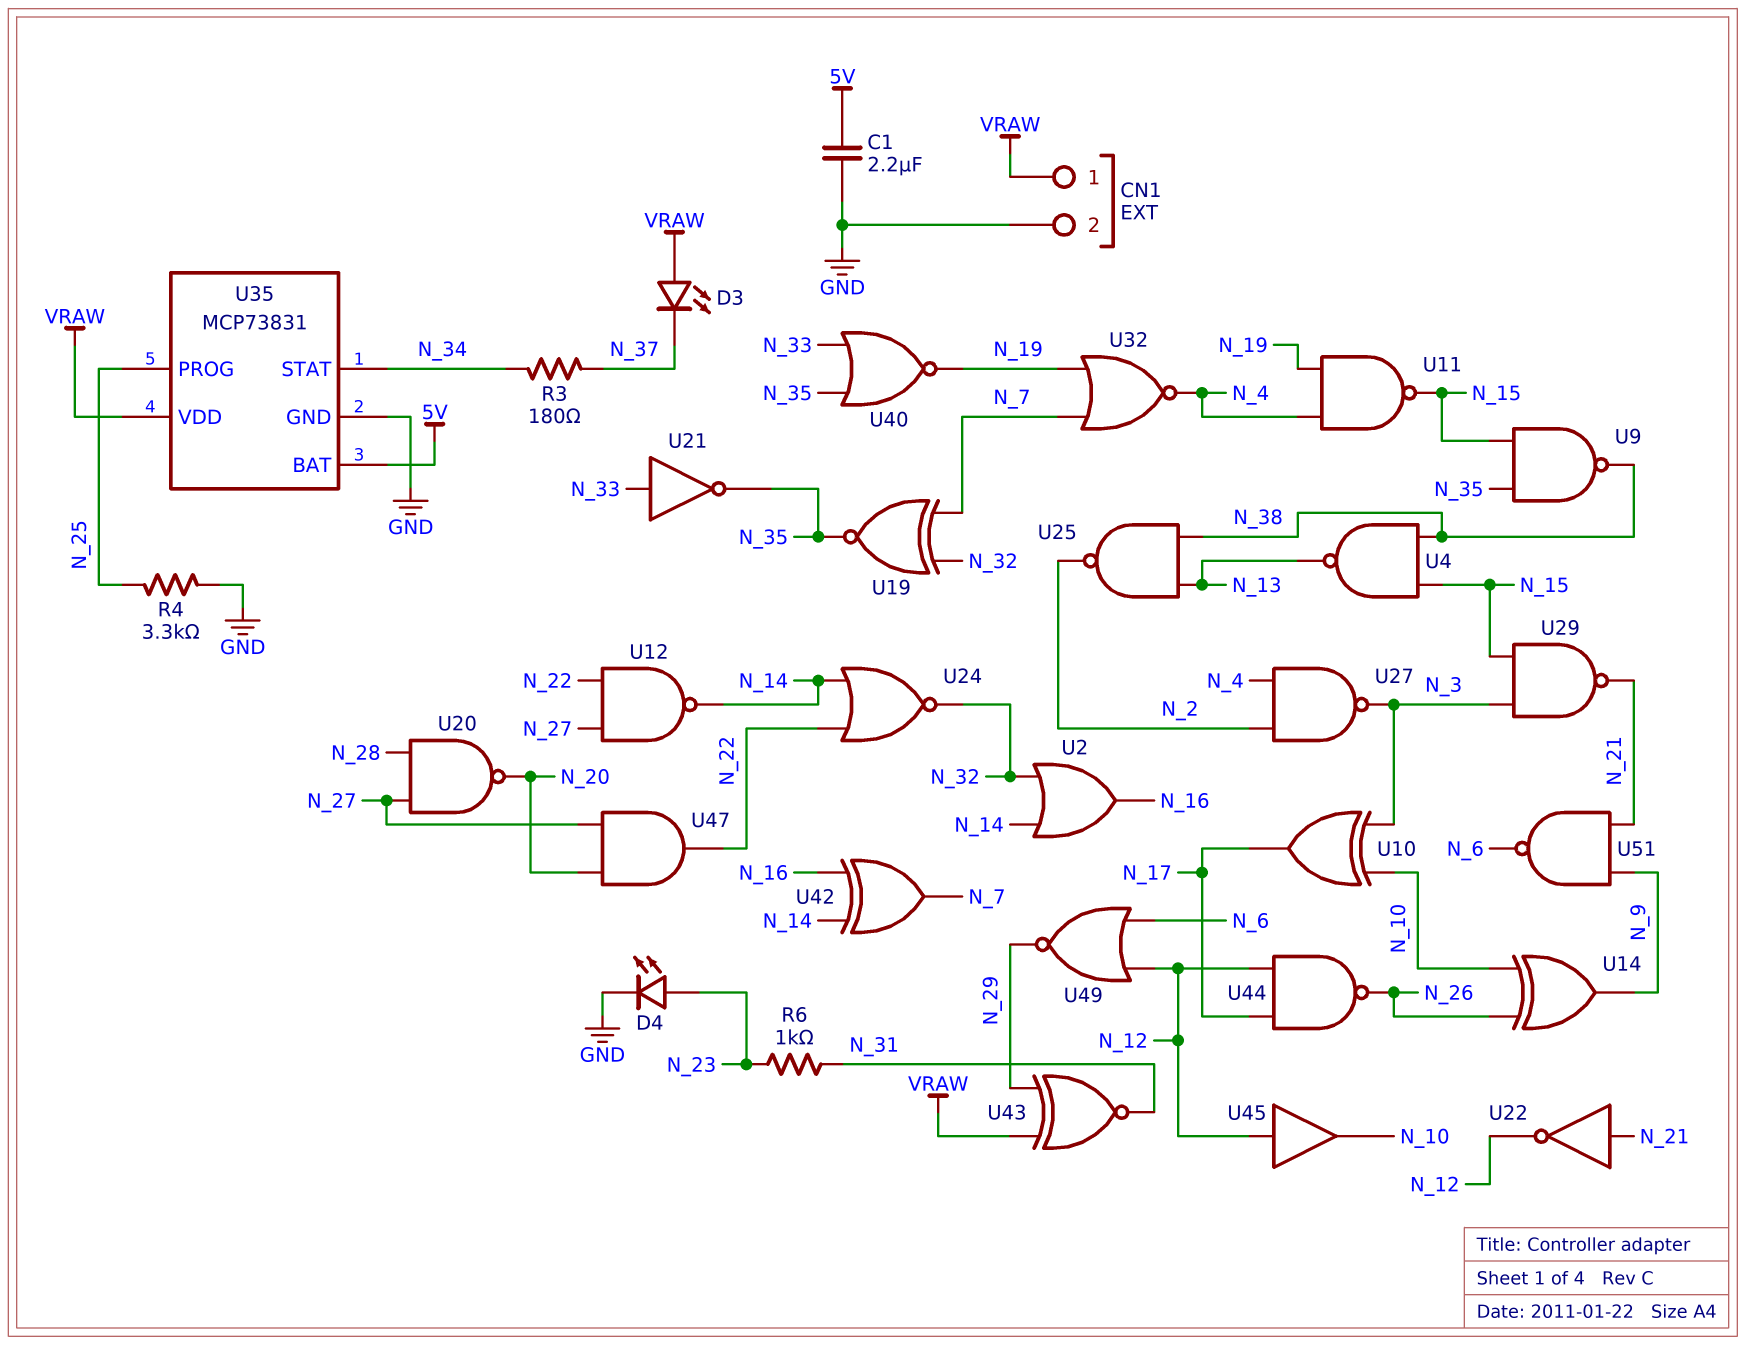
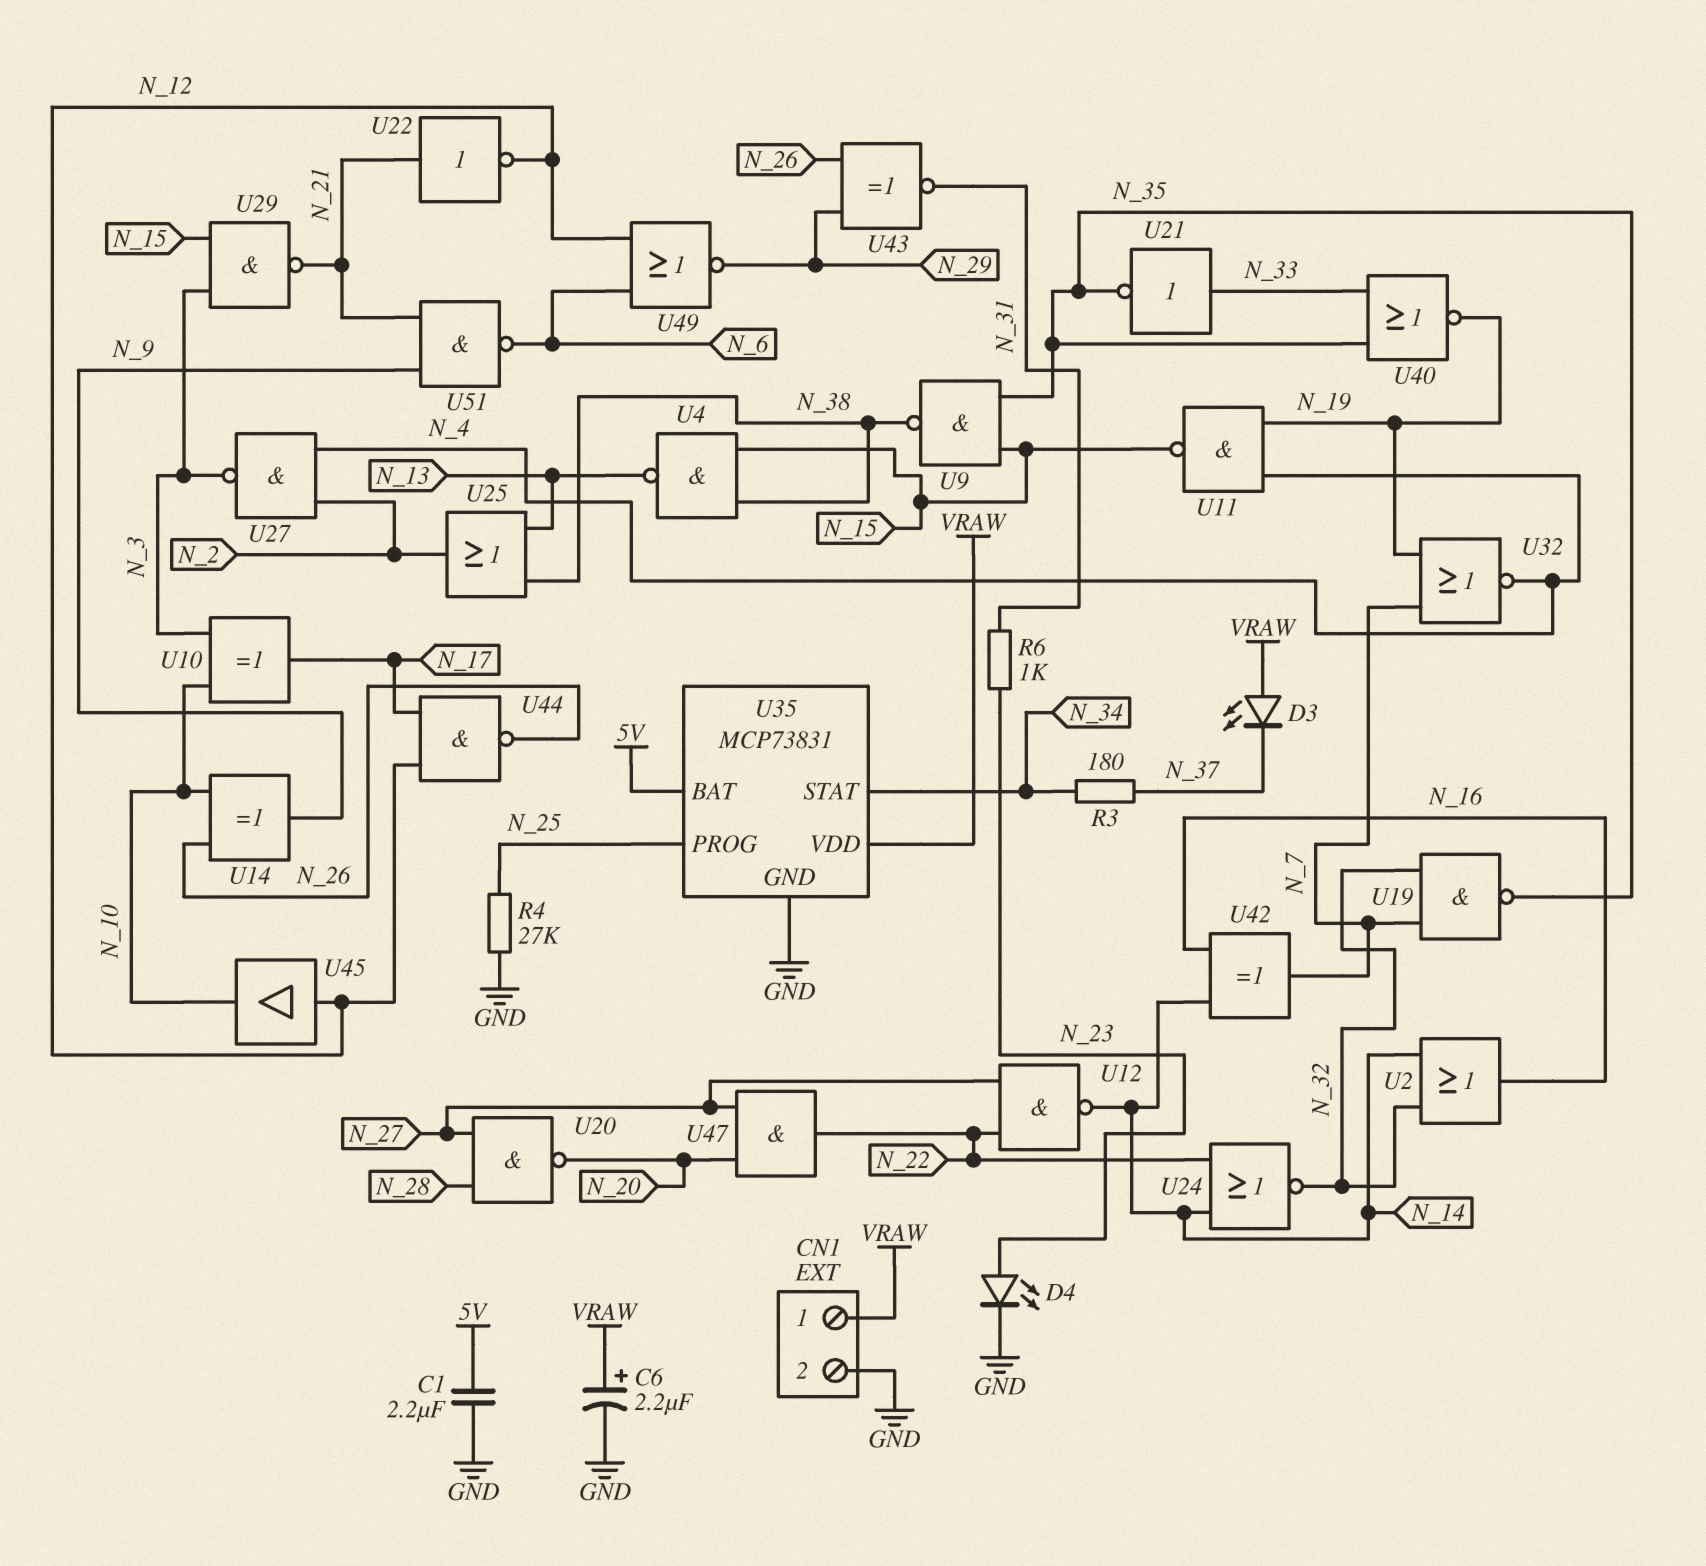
C6: none -> 2.2uF (plus VRAW, minus GND)
R4: 3.3k (GND, N_25) -> 27k (GND, N_25)
U19: XNOR (in N_7, in N_32, out N_35) -> NAND (in N_7, in N_32, out N_35)
U25: NAND (in N_13, in N_38, out N_2) -> OR (in N_13, in N_38, out N_2)
U43: XNOR (in N_29, in VRAW, out N_31) -> XNOR (in N_26, in N_29, out N_31)

